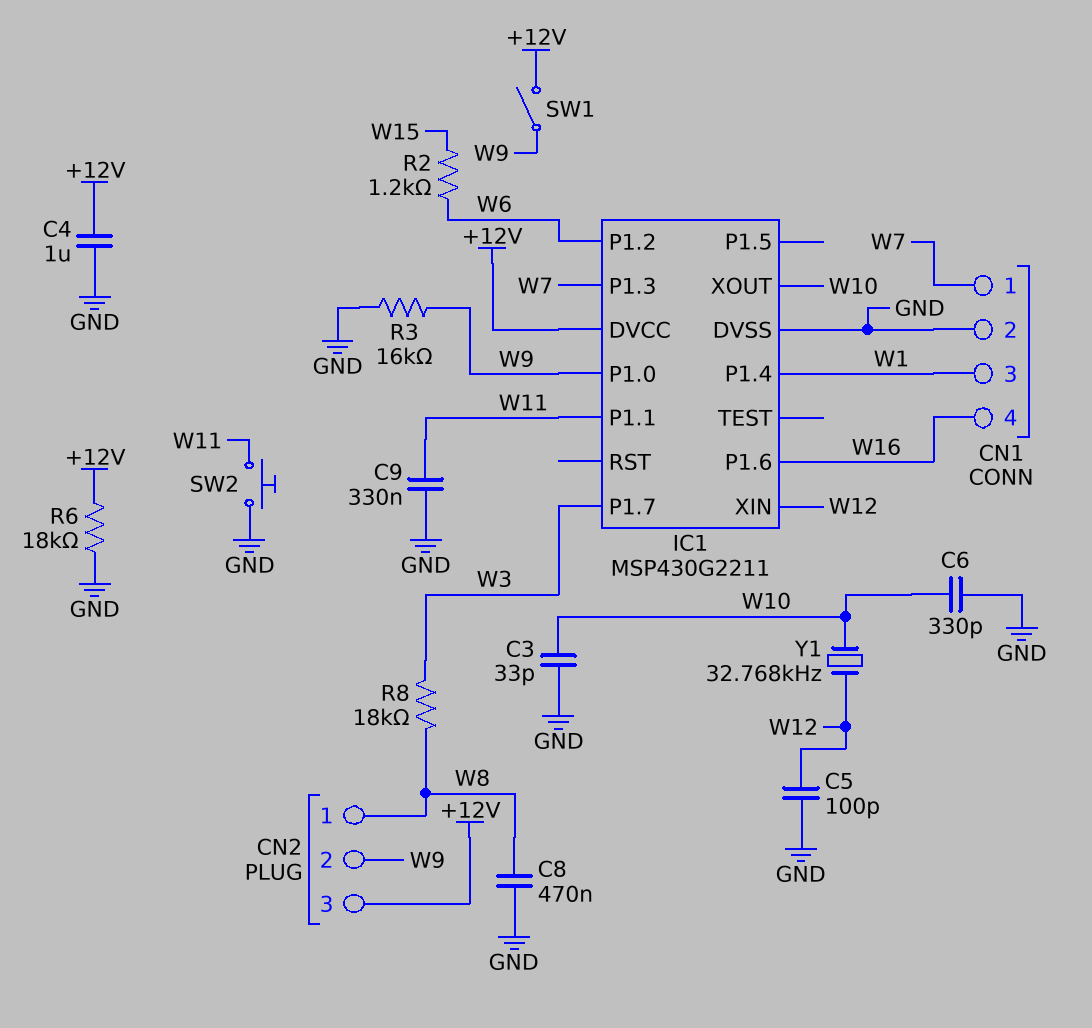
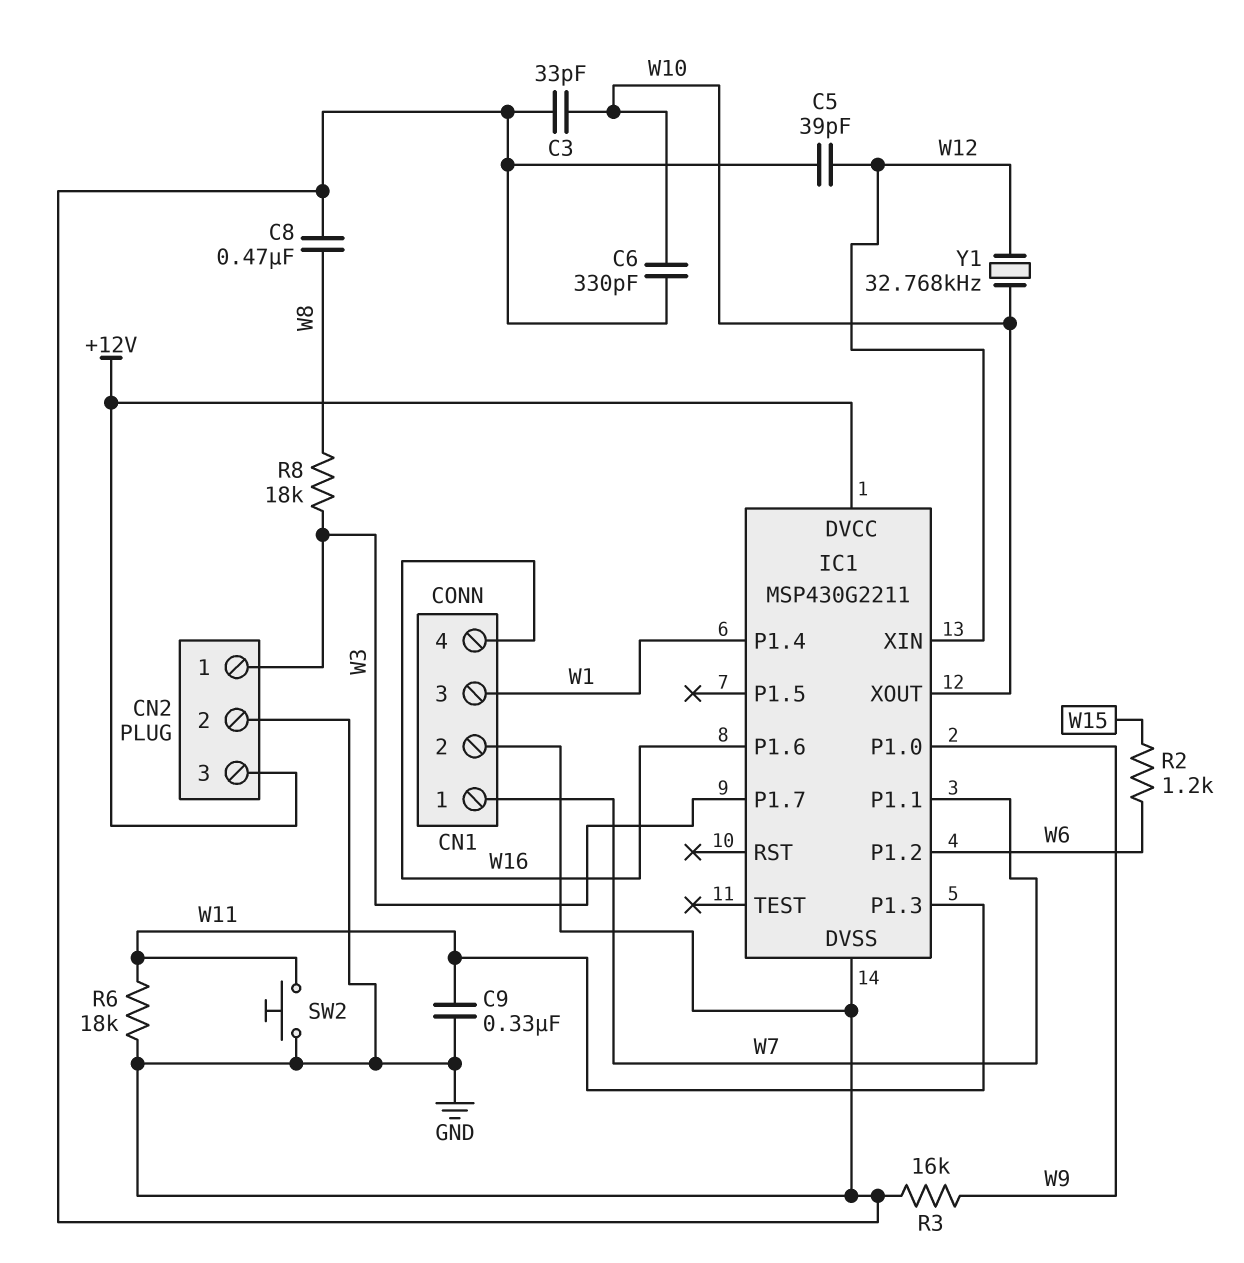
C4: 1uF (+12V, GND) -> none
C5: 100pF (GND, W12) -> 39pF (GND, W12)
CN2 pin 1: W8 -> W3
CN2 pin 2: W9 -> GND
IC1 pin P1.1: W11 -> W7
IC1 pin P1.3: W7 -> W11
R6: 18k (+12V, GND) -> 18k (GND, W11)
SW1: switch (+12V, W9) -> none

